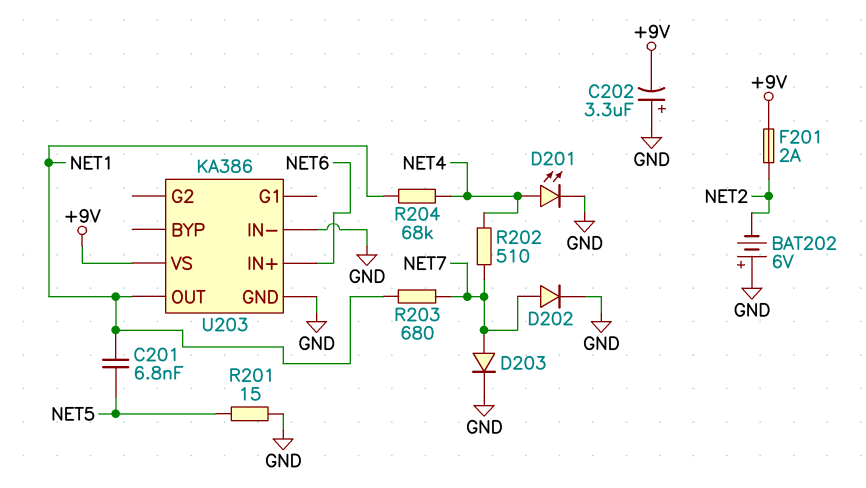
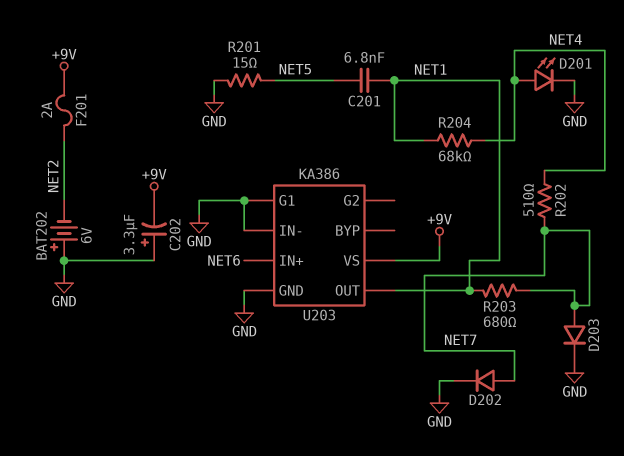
U203 pin G1: none -> GND

